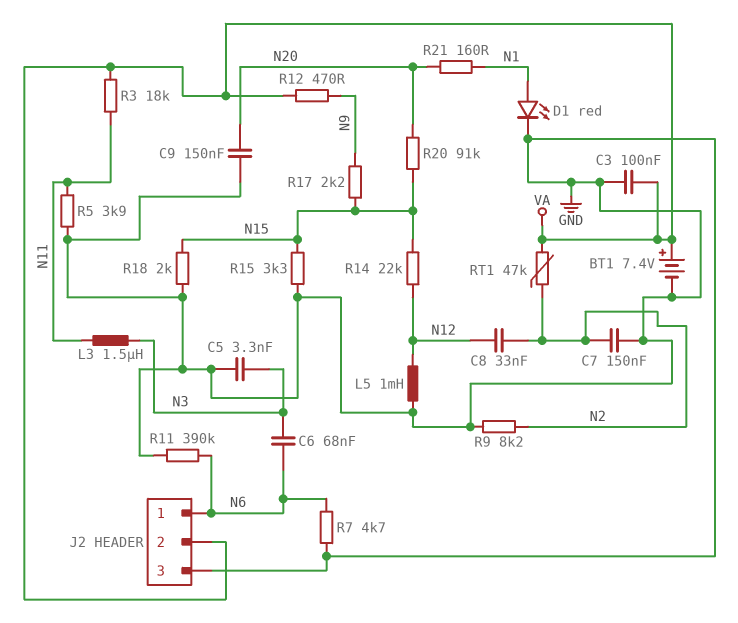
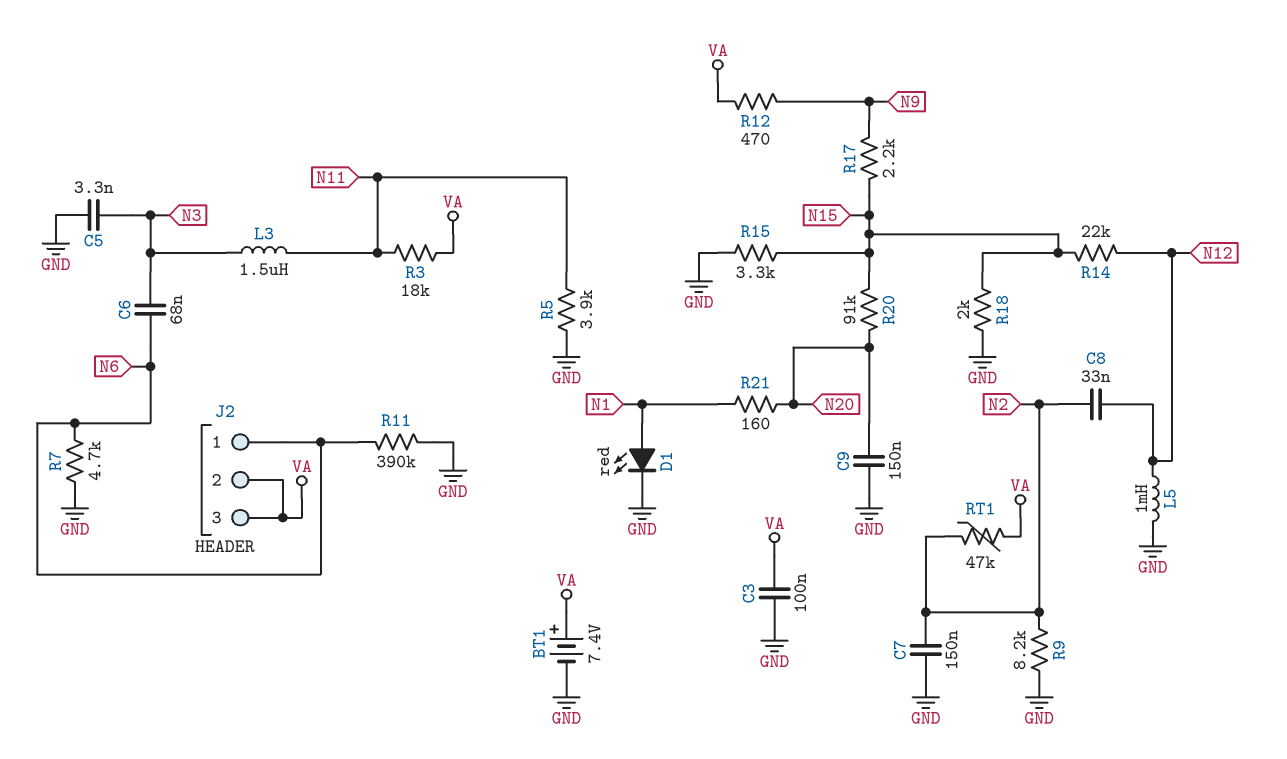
J2 pin 3: GND -> VA

